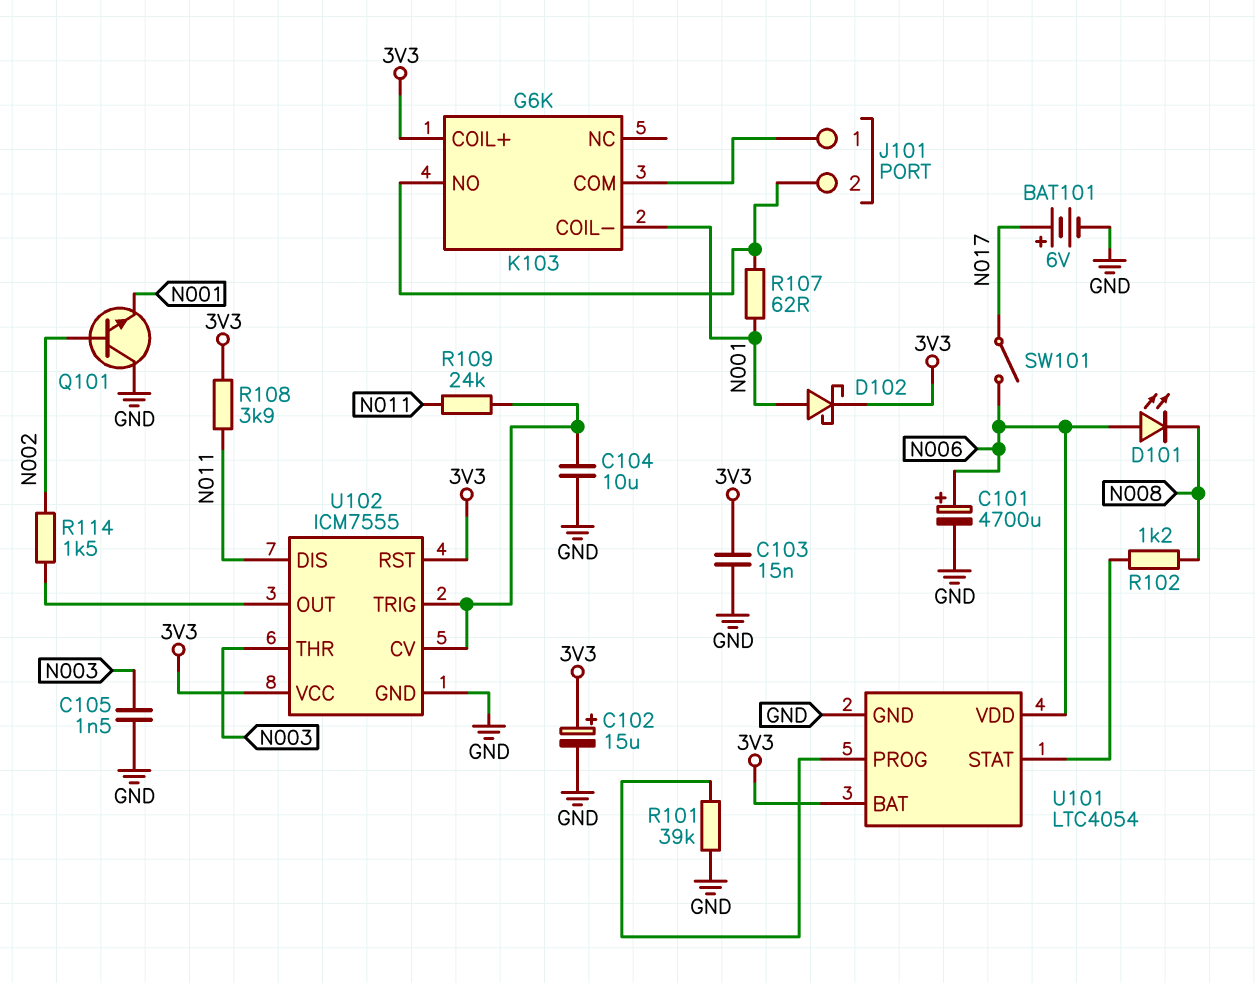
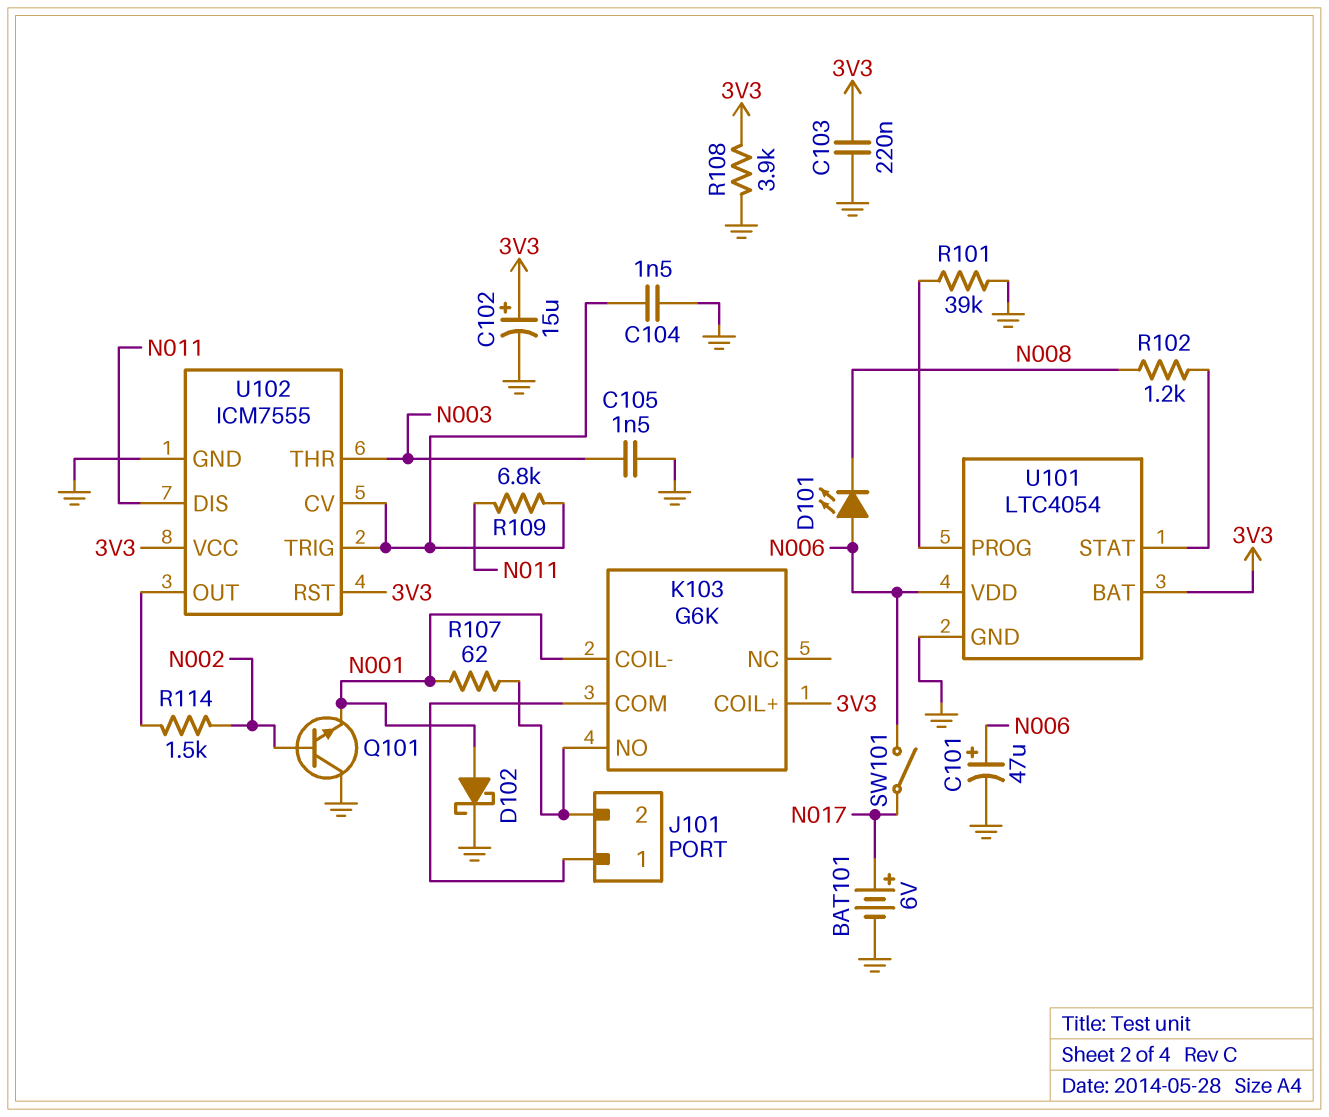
C101: 4700uF (plus N006, minus GND) -> 47uF (plus N006, minus GND)
C103: 15nF (3V3, GND) -> 220nF (3V3, GND)
C104: 10uF (GND, U102/CV) -> 1.5nF (GND, U102/CV)
D102: schottky (A N001, K 3V3) -> schottky (A N001, K GND)
R108: 3.9k (3V3, N011) -> 3.9k (3V3, GND)
R109: 24k (N011, U102/CV) -> 6.8k (N011, U102/CV)

